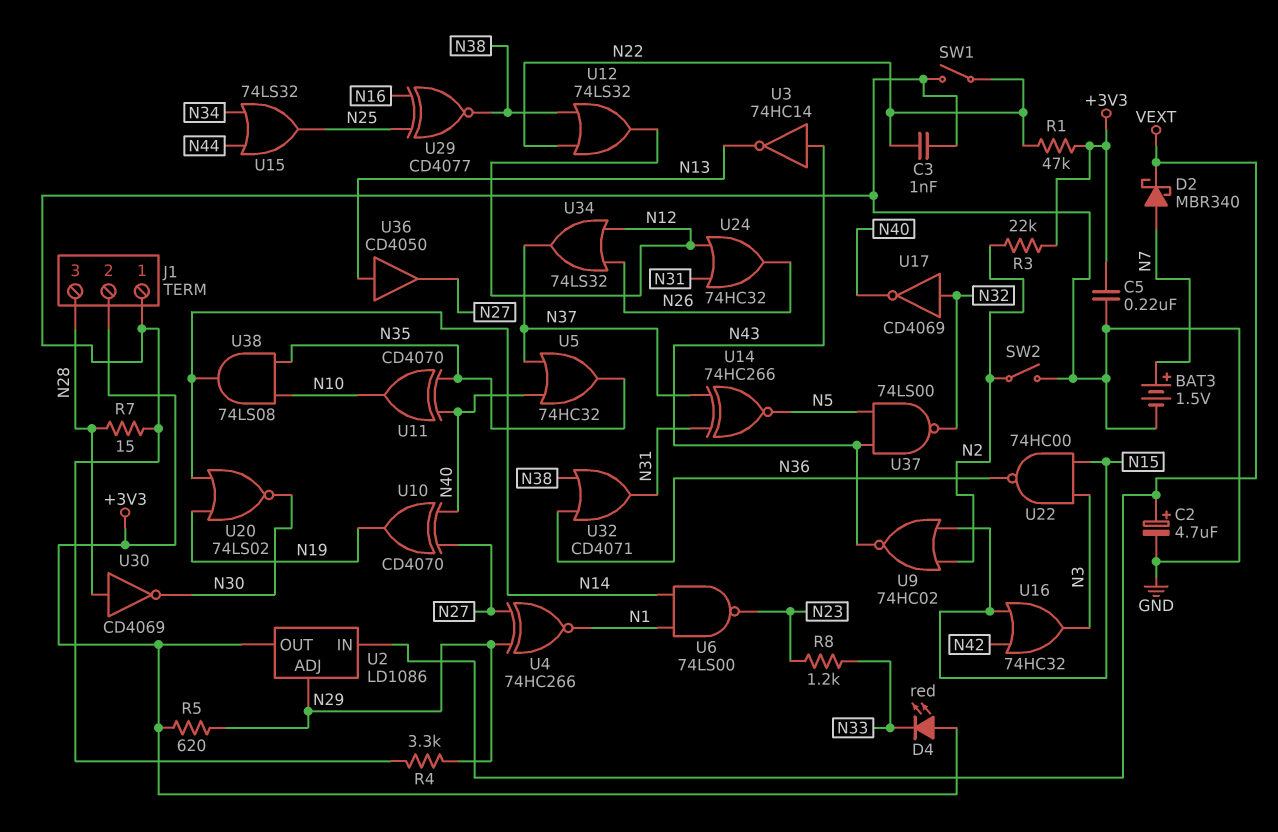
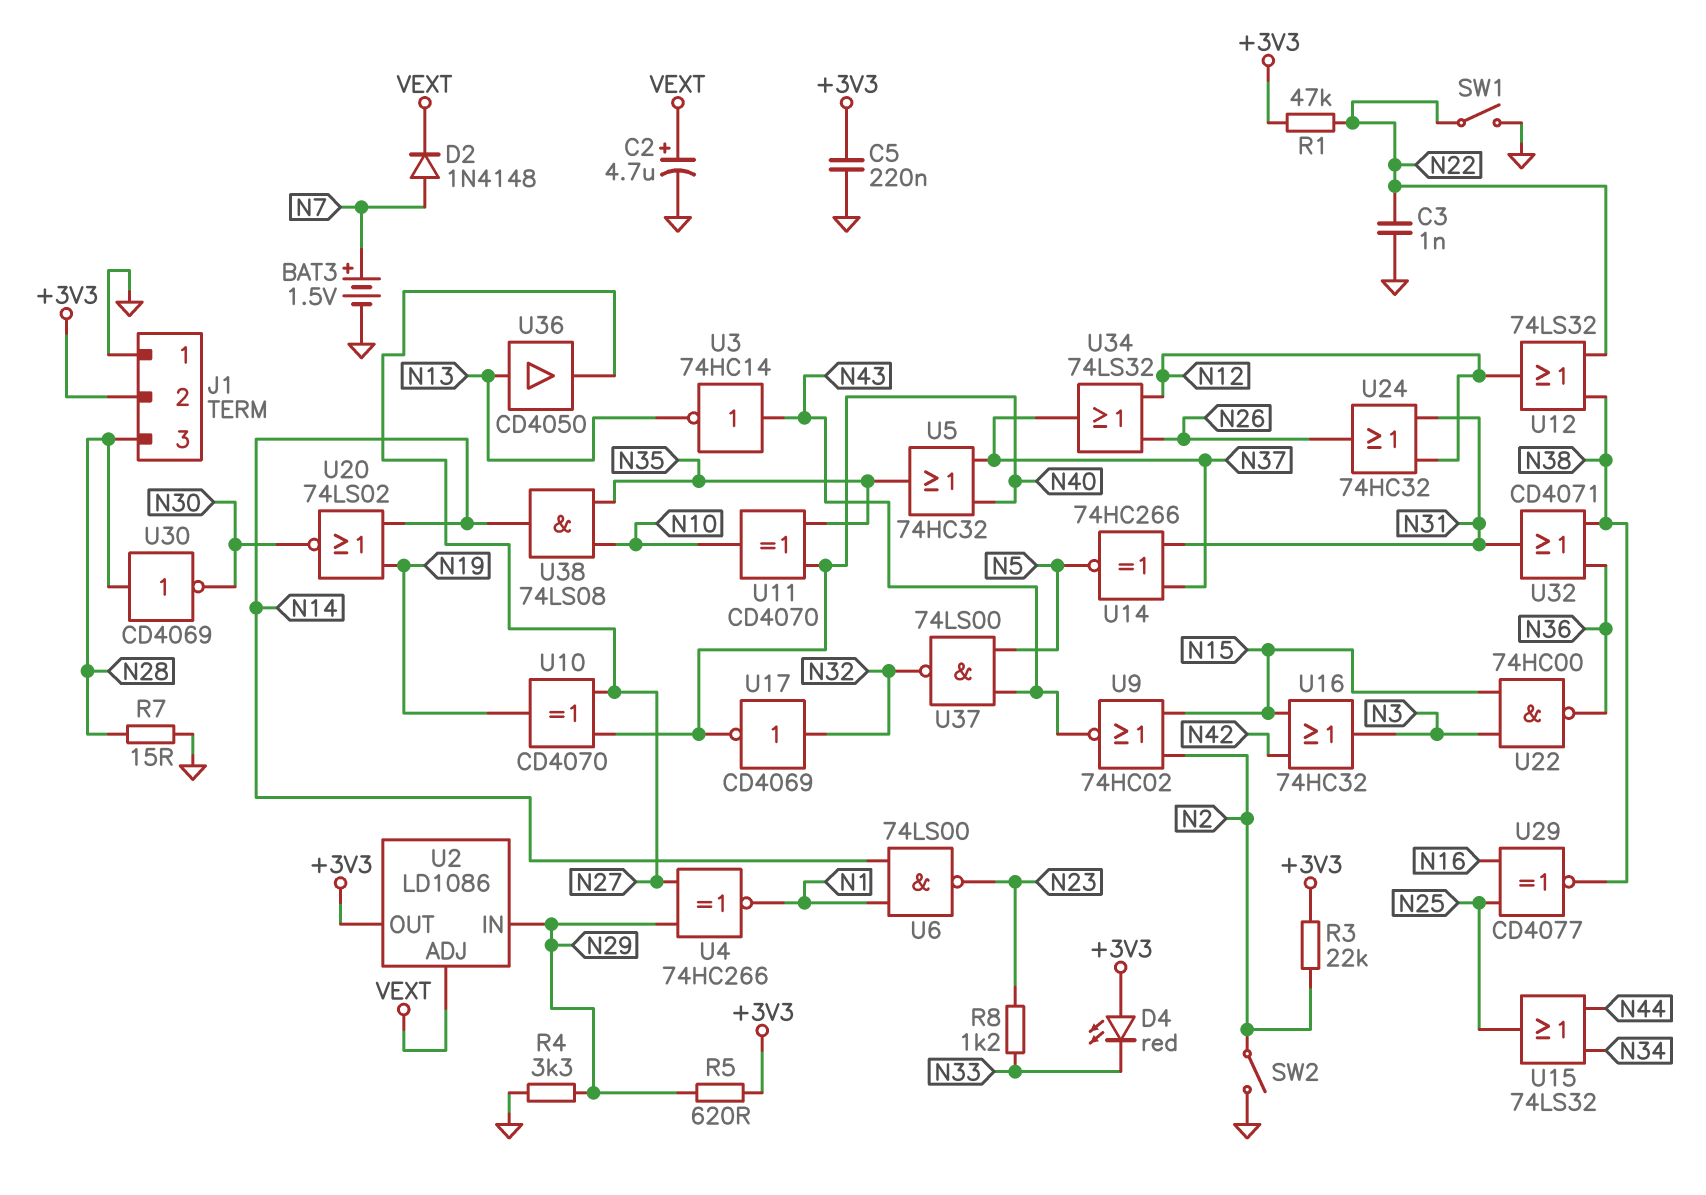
D2: schottky MBR340 (A N7, K VEXT) -> diode 1N4148 (A N7, K VEXT)
U2 pin ADJ: N29 -> VEXT
U2 pin IN: VEXT -> N29

